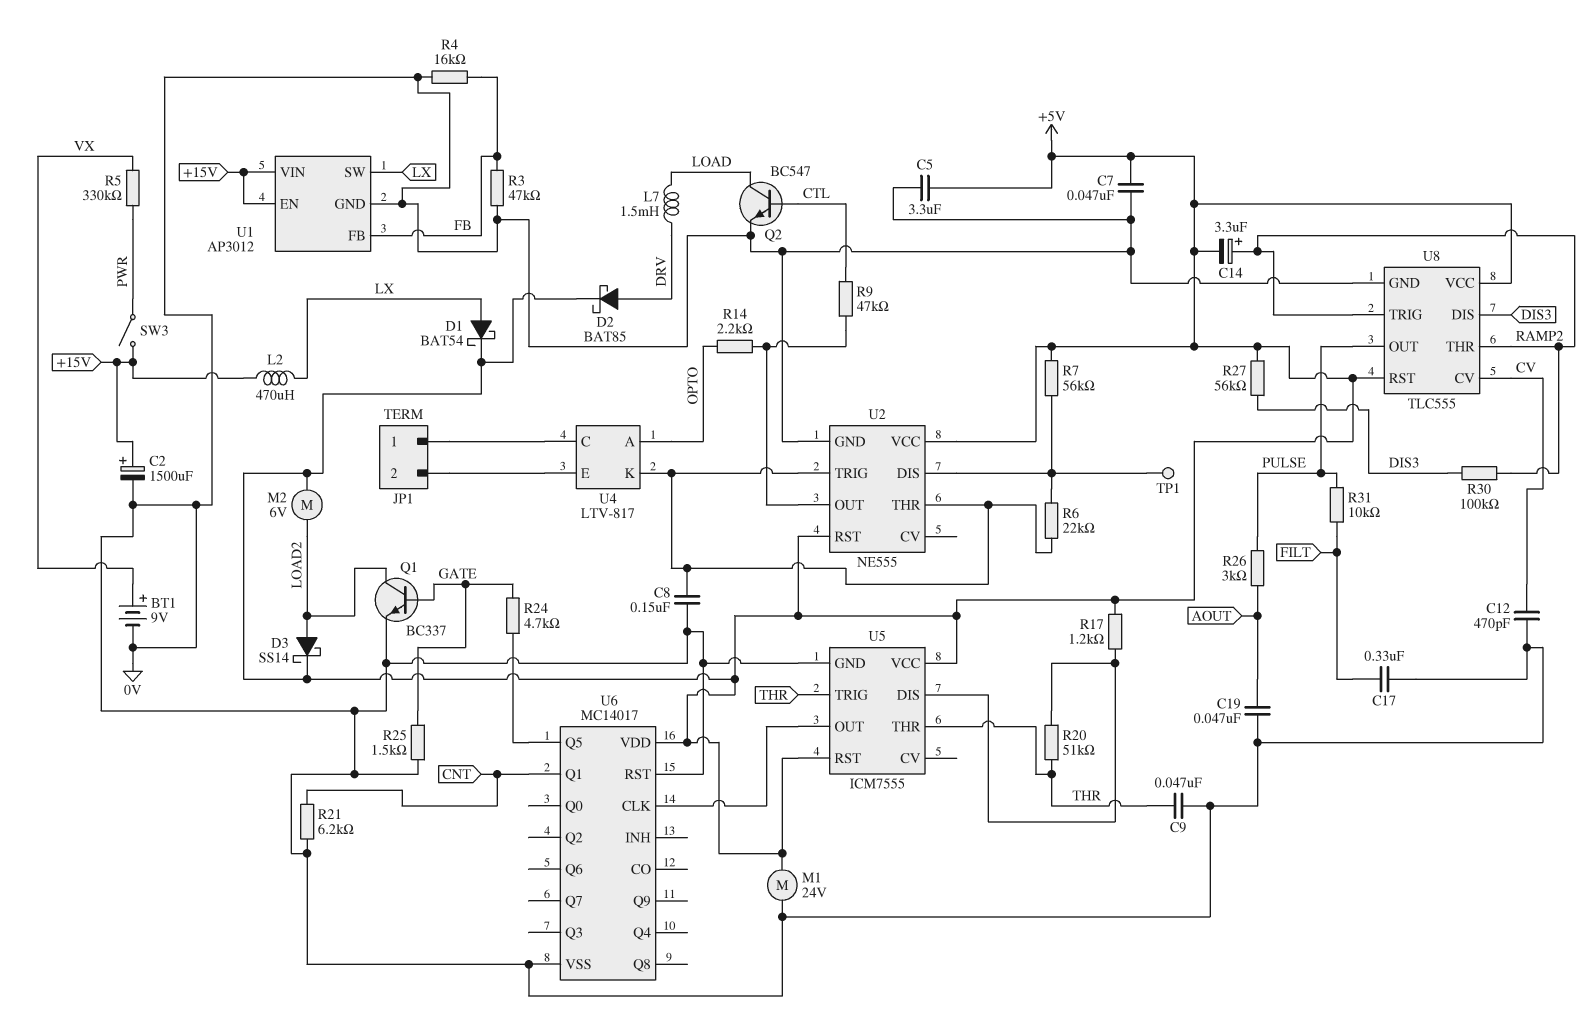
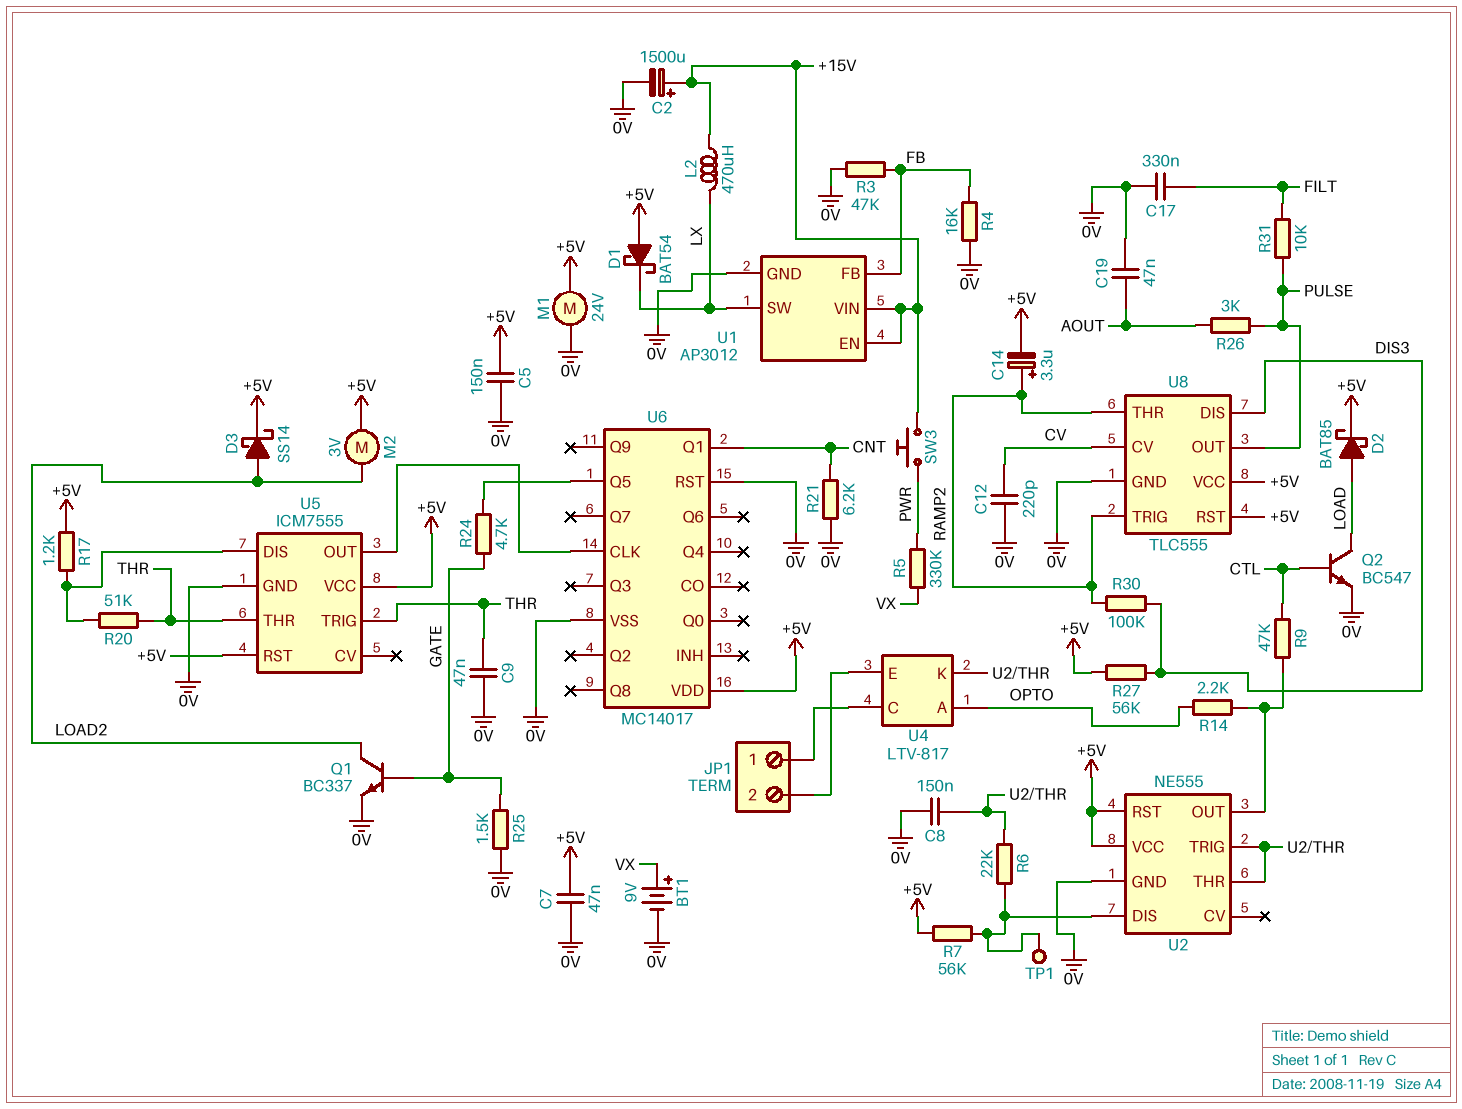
C5: 3.3uF (+5V, 0V) -> 150nF (+5V, 0V)
C12: 470pF (0V, CV) -> 220pF (0V, CV)
D1: schottky BAT54 (A LX, K +5V) -> schottky BAT54 (A +5V, K LX)
D2: schottky BAT85 (A DRV, K +5V) -> schottky BAT85 (A LOAD, K +5V)
L7: 1.5mH (DRV, LOAD) -> none
M2: motor 6V (+5V, LOAD2) -> motor 3V (+5V, LOAD2)
SW3: switch (+15V, PWR) -> button (+15V, PWR)

